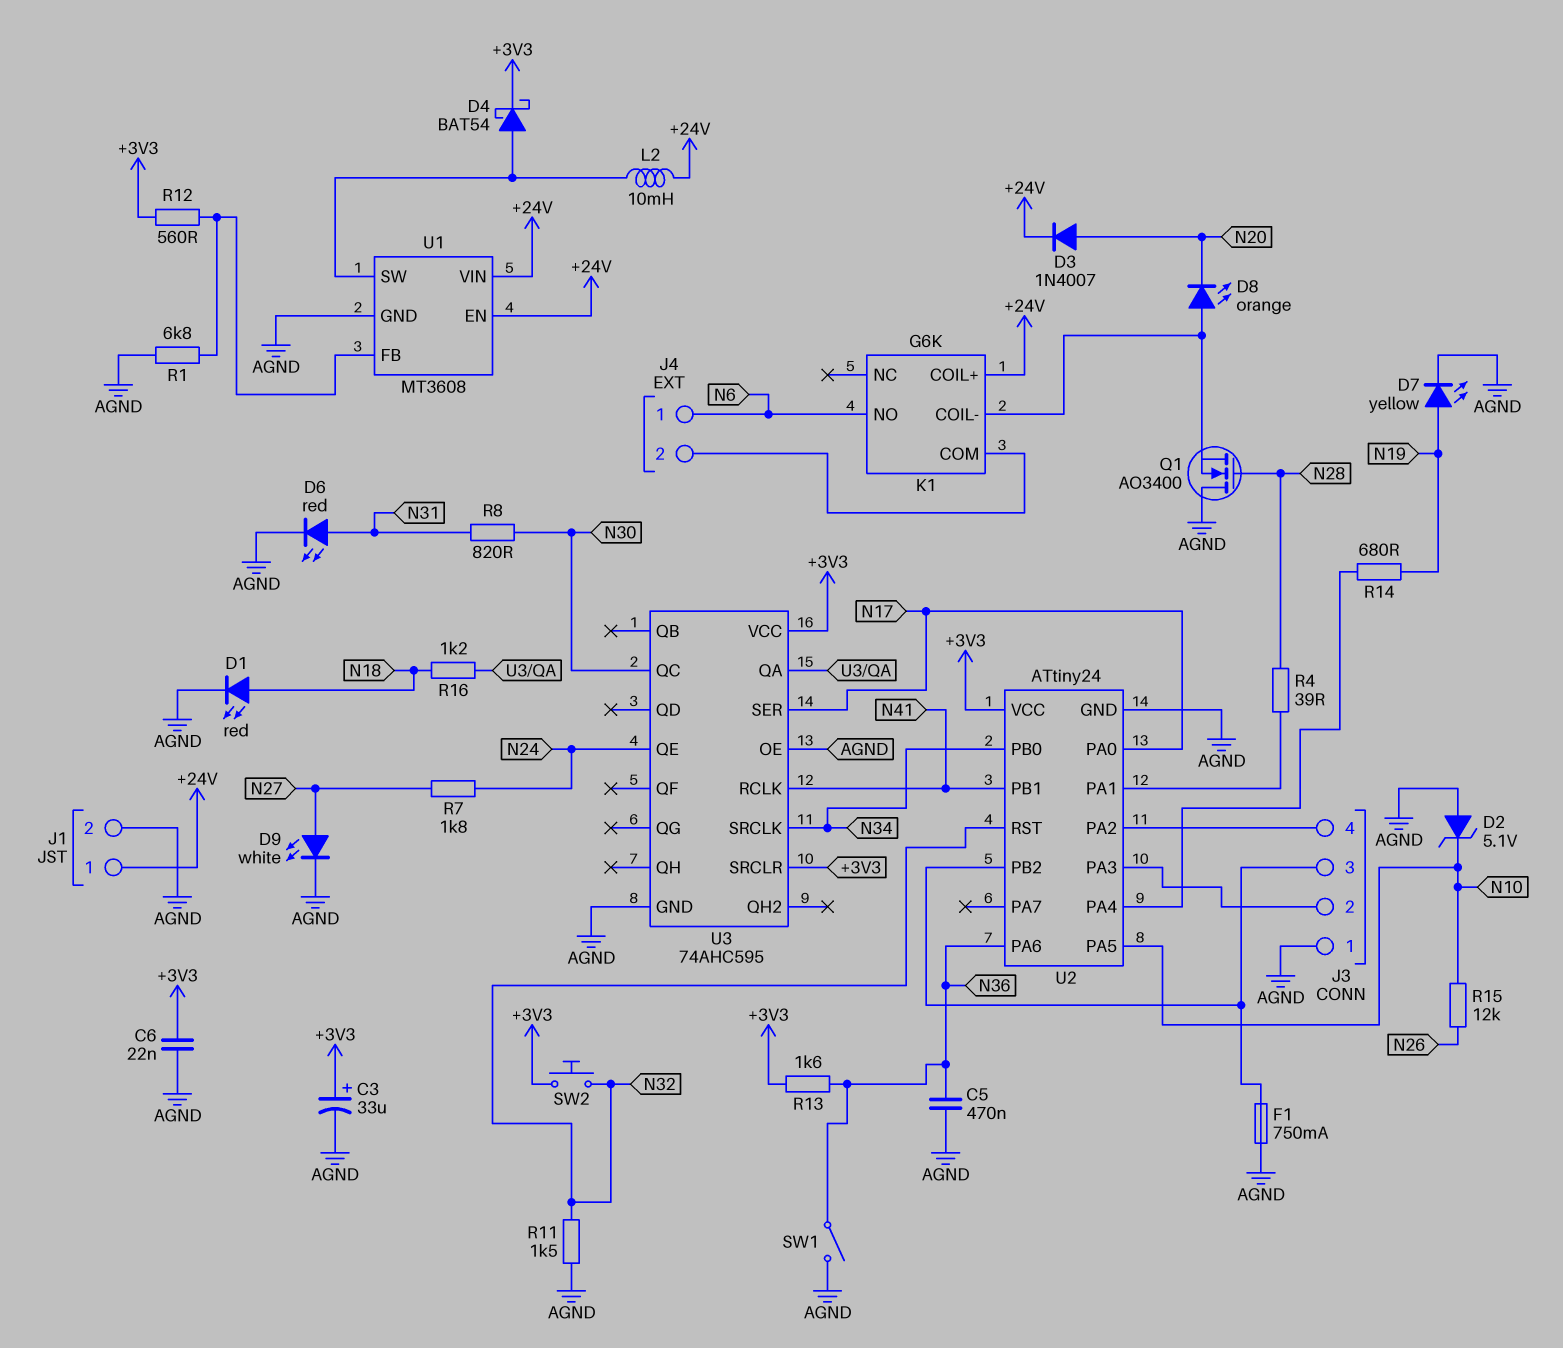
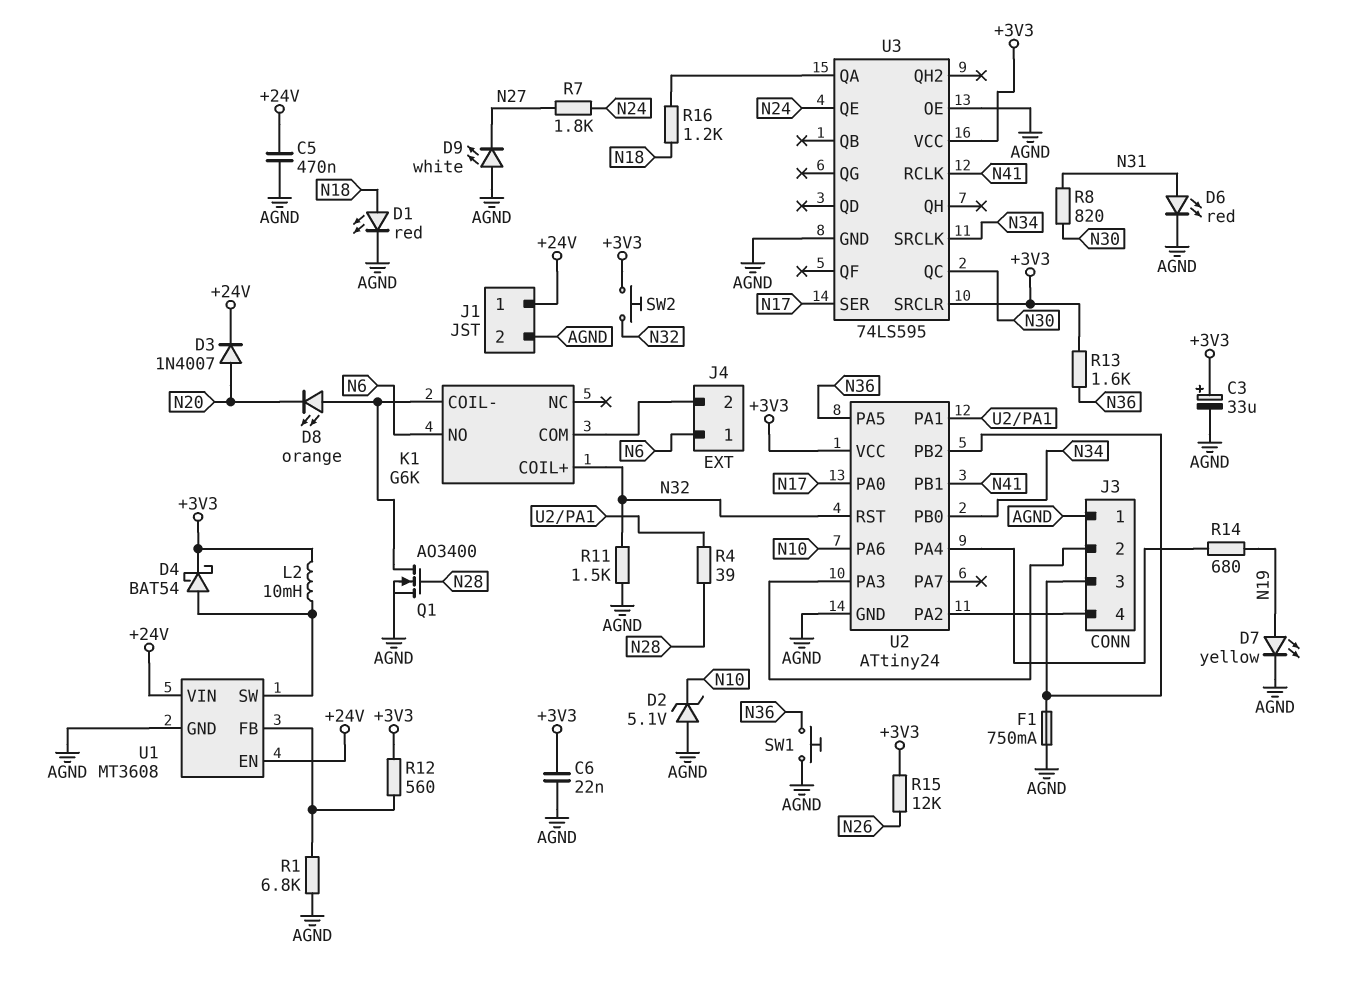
C5: 470nF (AGND, N36) -> 470nF (+24V, AGND)
D9: LED white (A N27, K AGND) -> LED white (A AGND, K N27)
K1 pin COIL+: +24V -> N32
L2: 10mH (+24V, U1/SW) -> 10mH (+3V3, U1/SW)
Q1: NMOS AO3400 (G N28, D AGND, S K1/COIL-) -> NMOS AO3400 (G N28, D K1/COIL-, S AGND)
R15: 12k (N10, N26) -> 12k (+3V3, N26)
SW1: switch (AGND, N36) -> button (AGND, N36)
U2 pin PA5: N10 -> N36
U2 pin PA6: N36 -> N10
U3: 74AHC595 -> 74LS595

